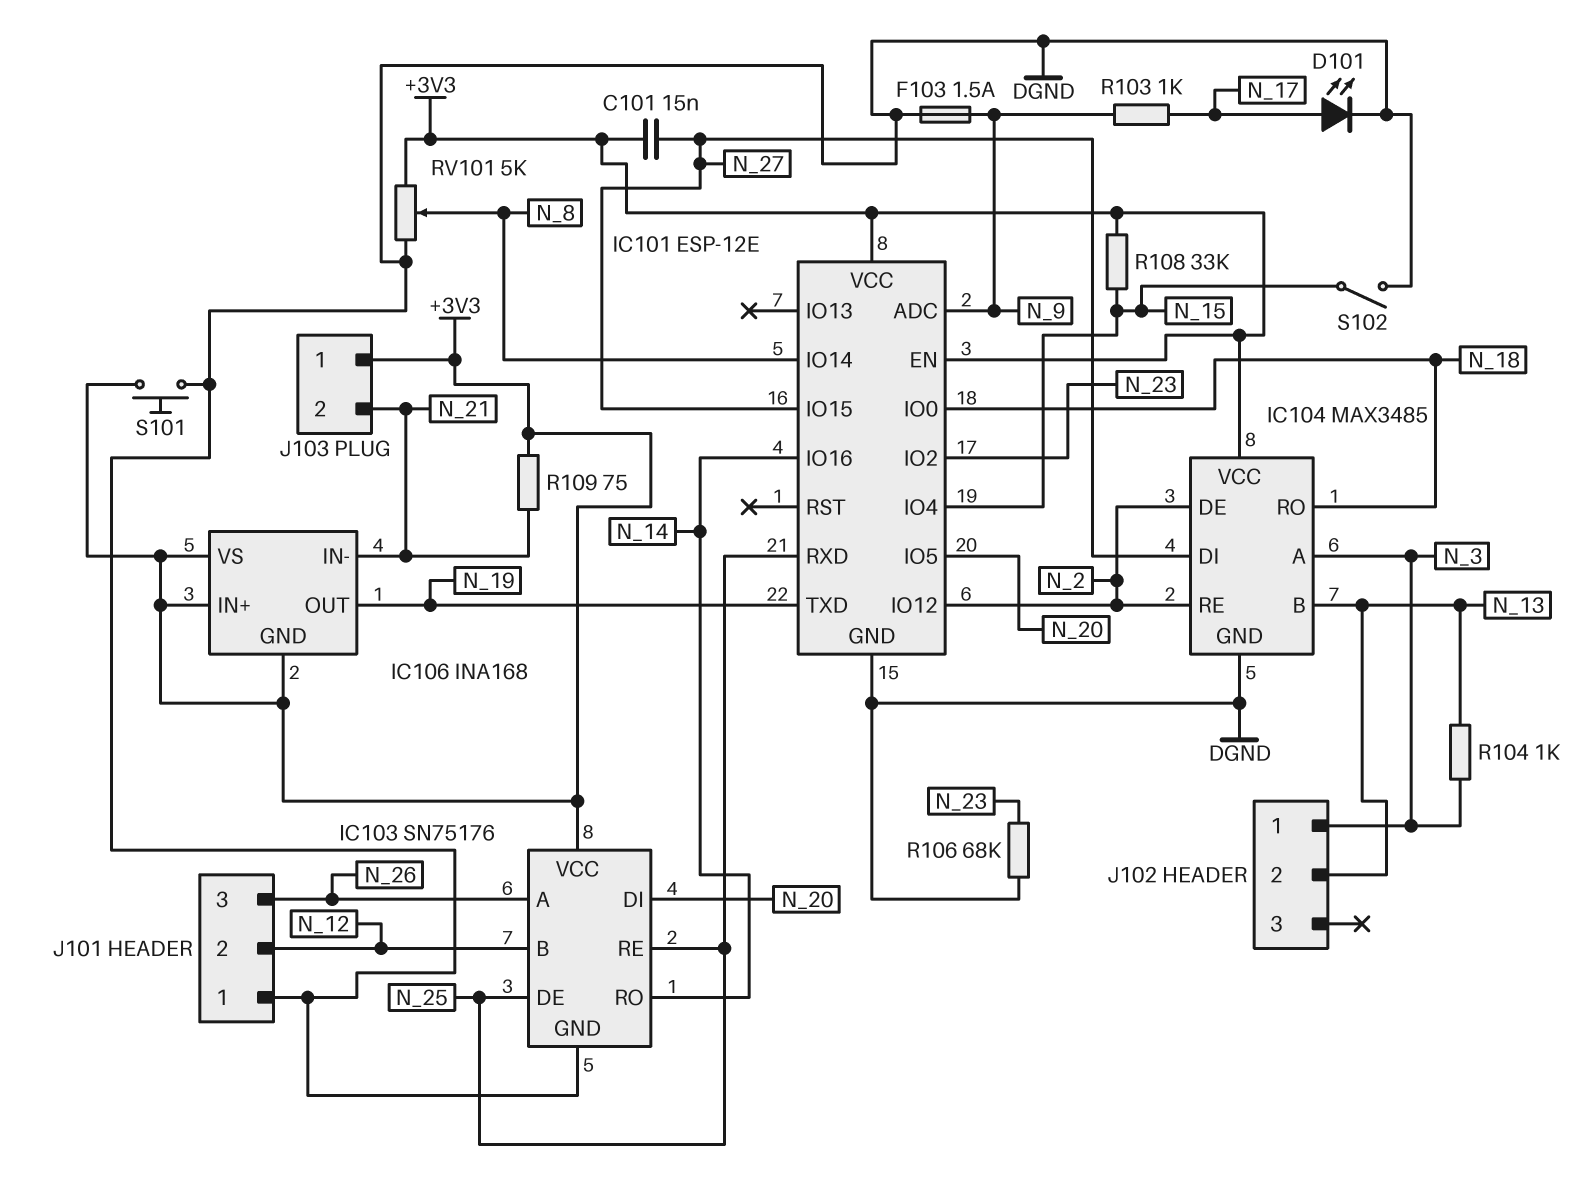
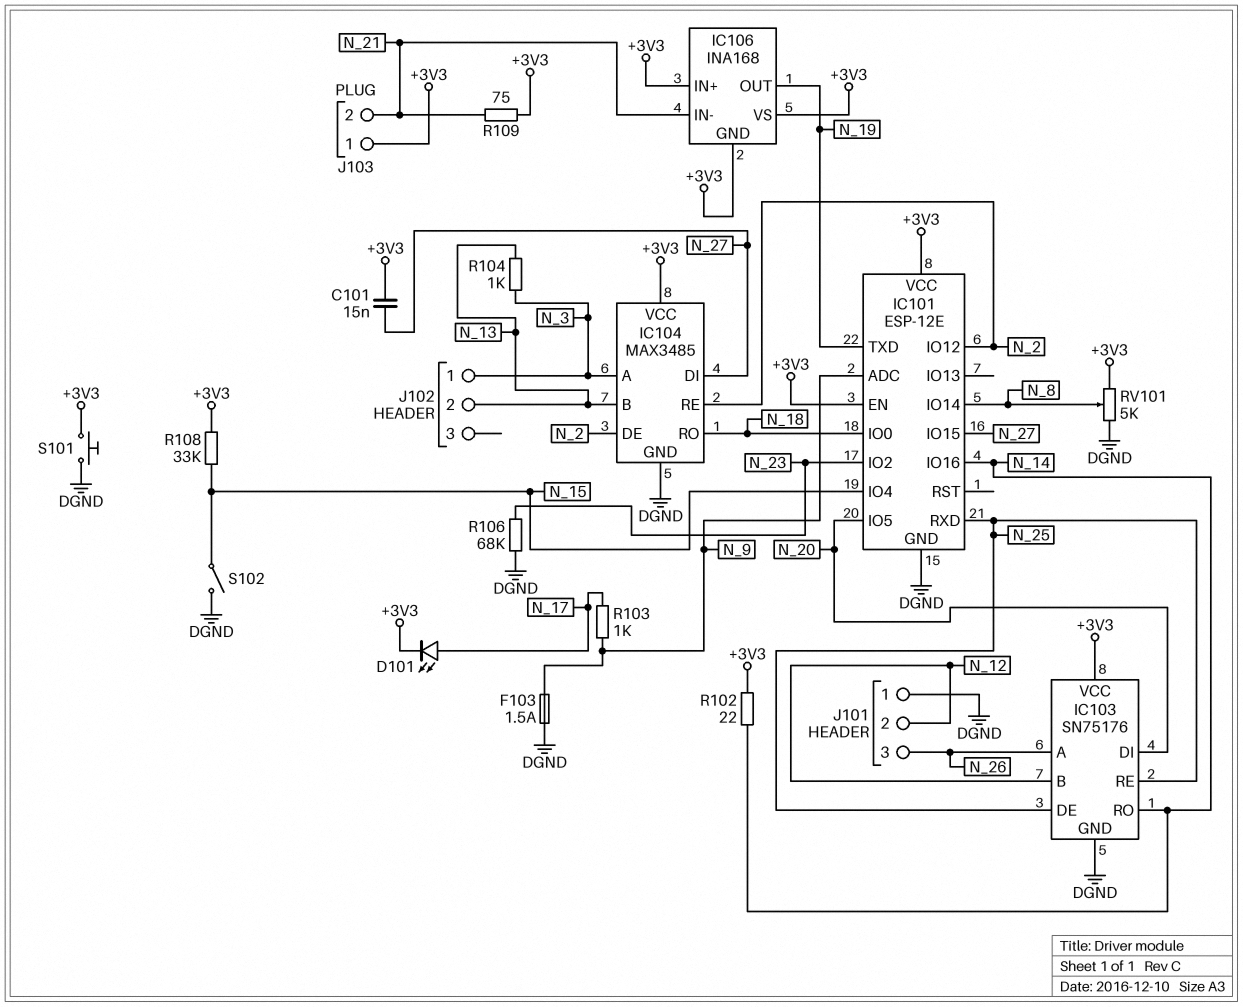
D101: LED (A N_17, K DGND) -> LED (A N_17, K +3V3)
R102: none -> 22 (+3V3, N_14)

